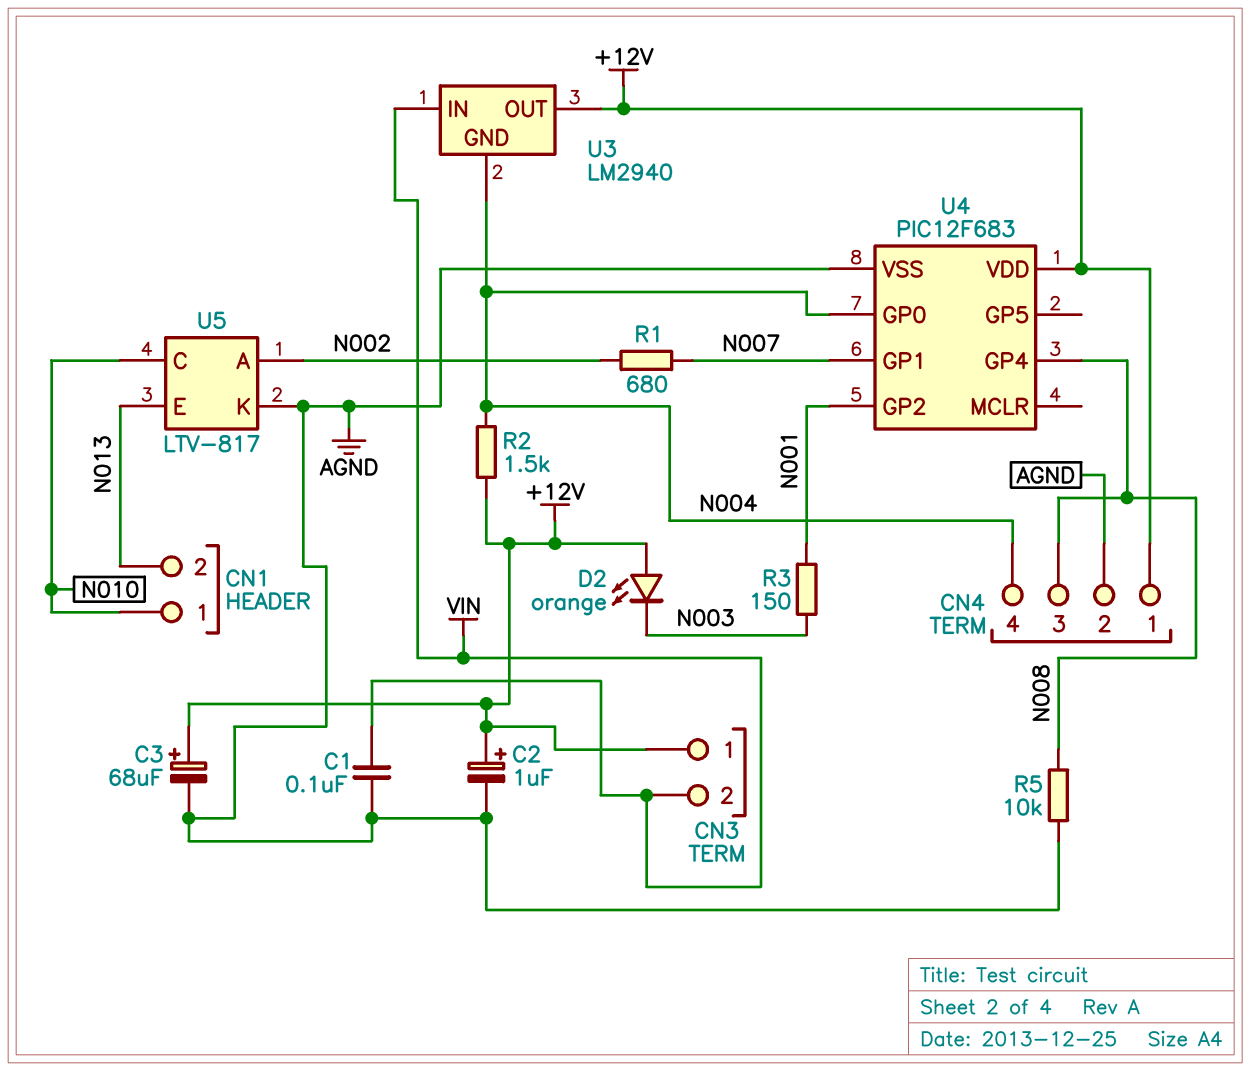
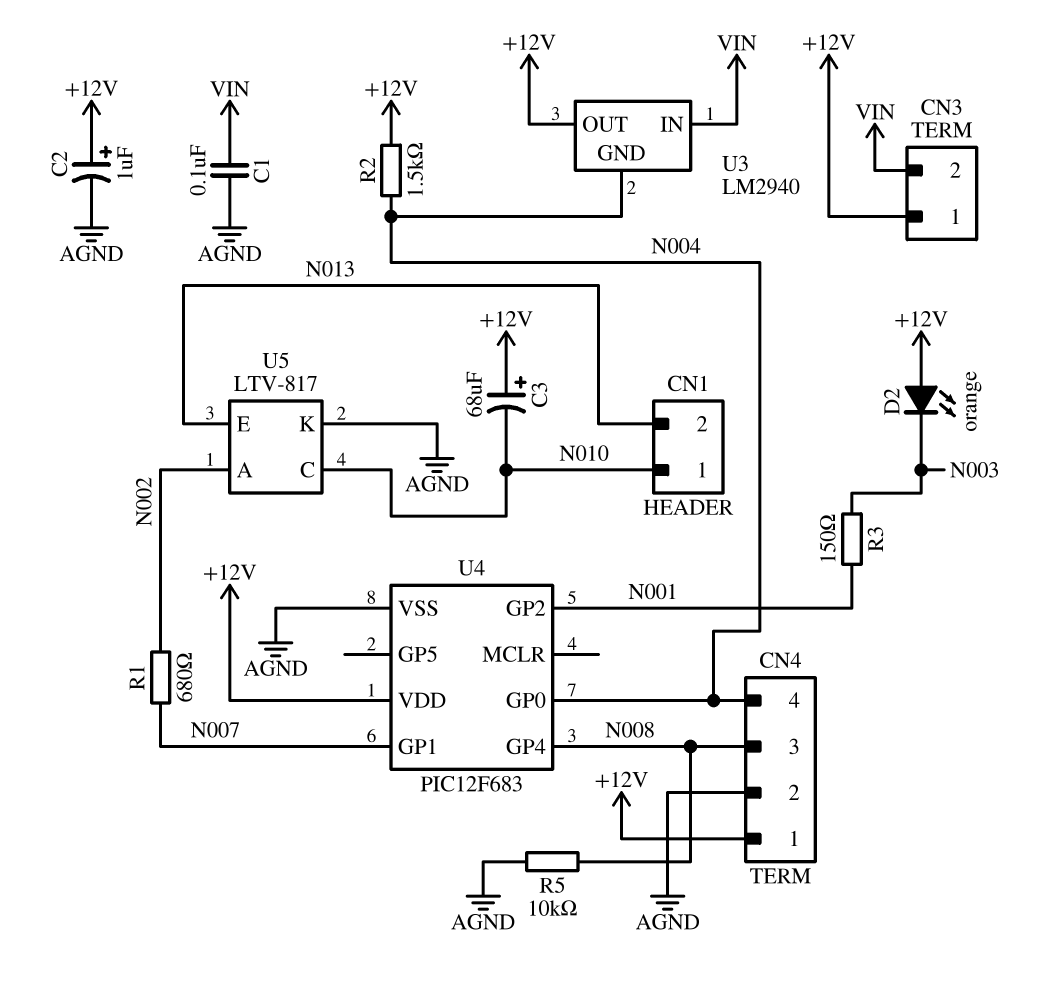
C3: 68uF (plus +12V, minus AGND) -> 68uF (plus +12V, minus N010)

